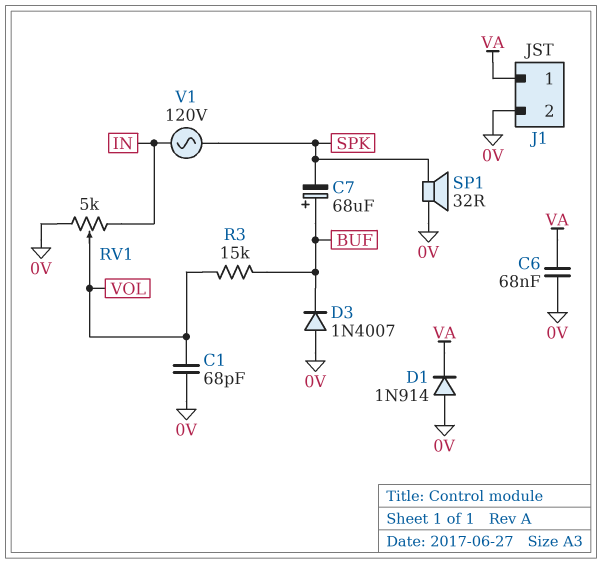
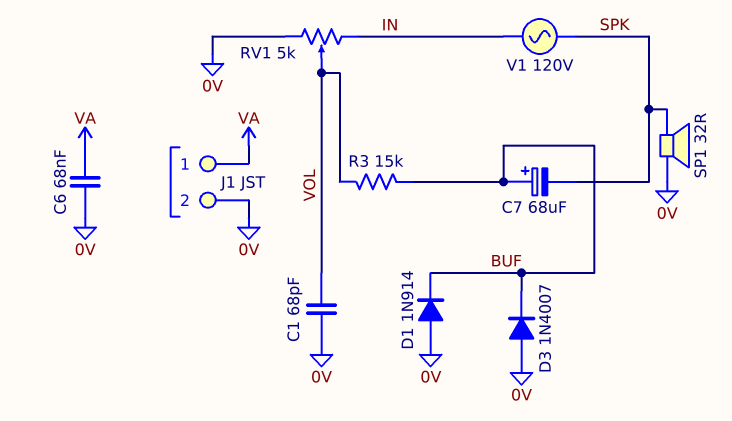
D1: diode 1N914 (A 0V, K VA) -> diode 1N914 (A 0V, K BUF)

